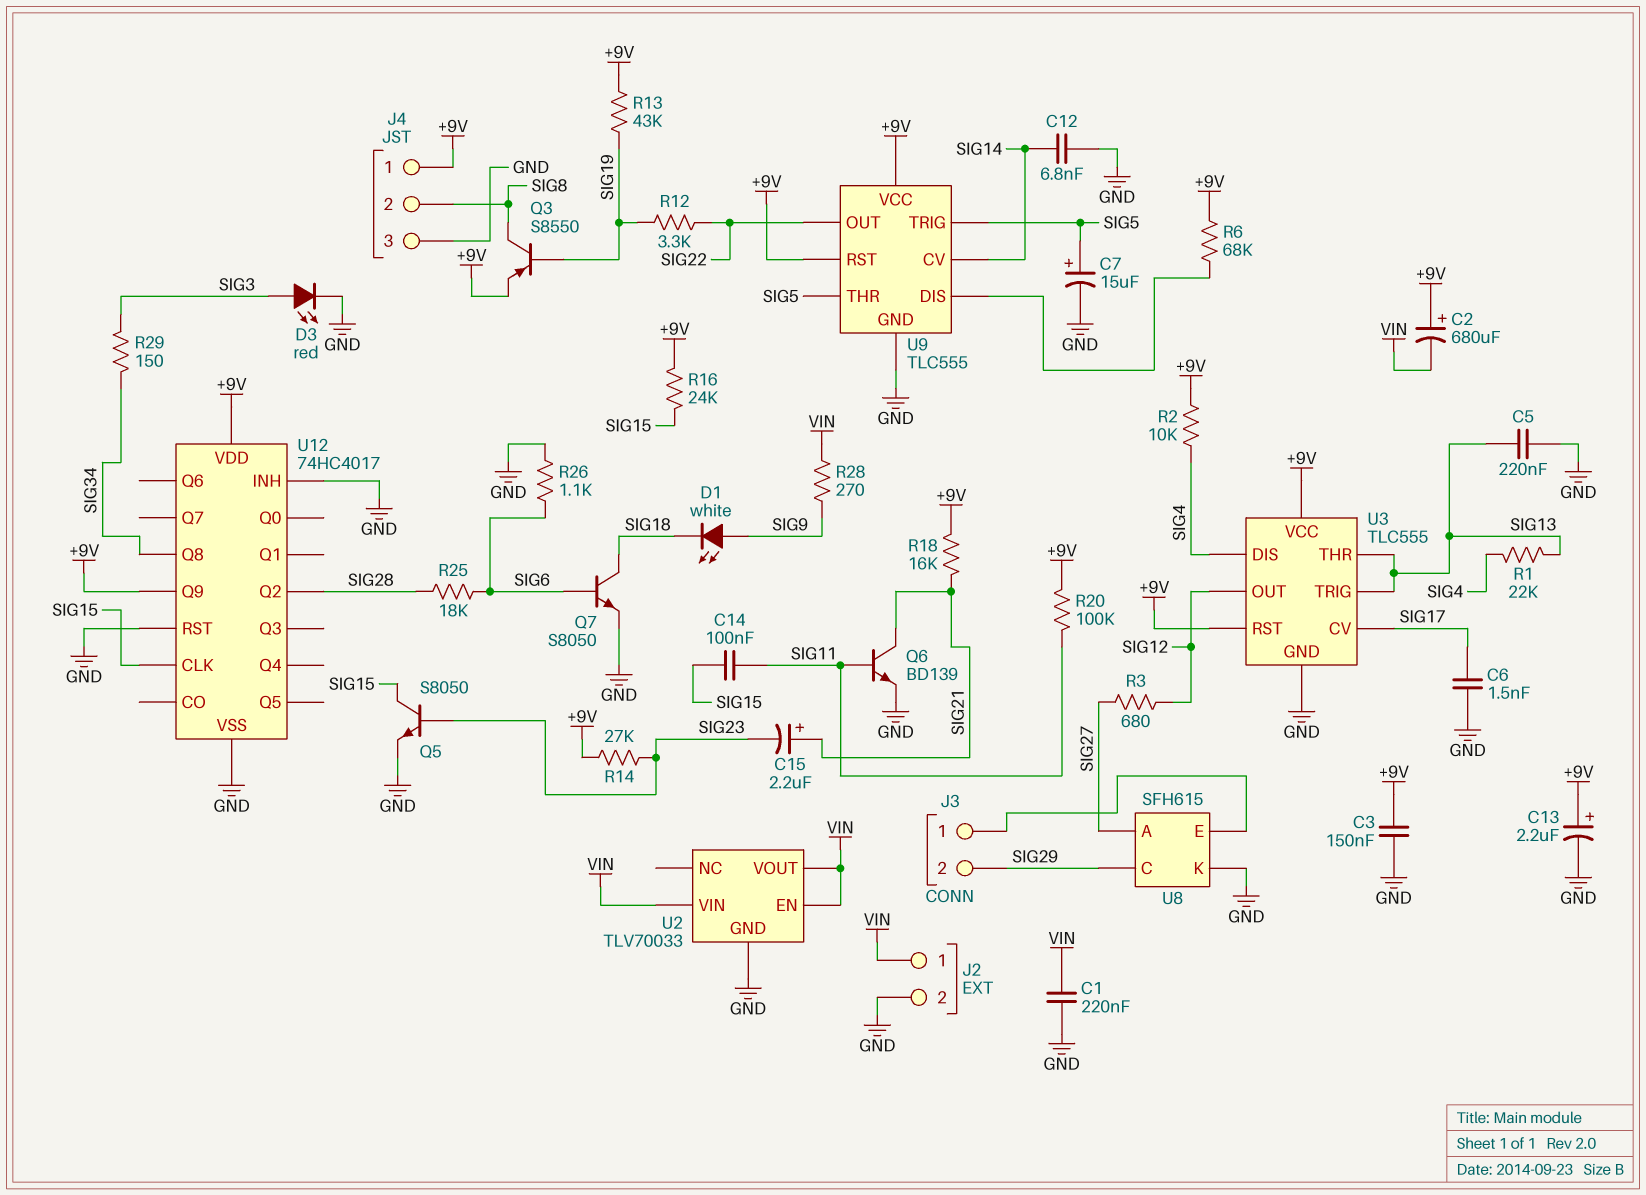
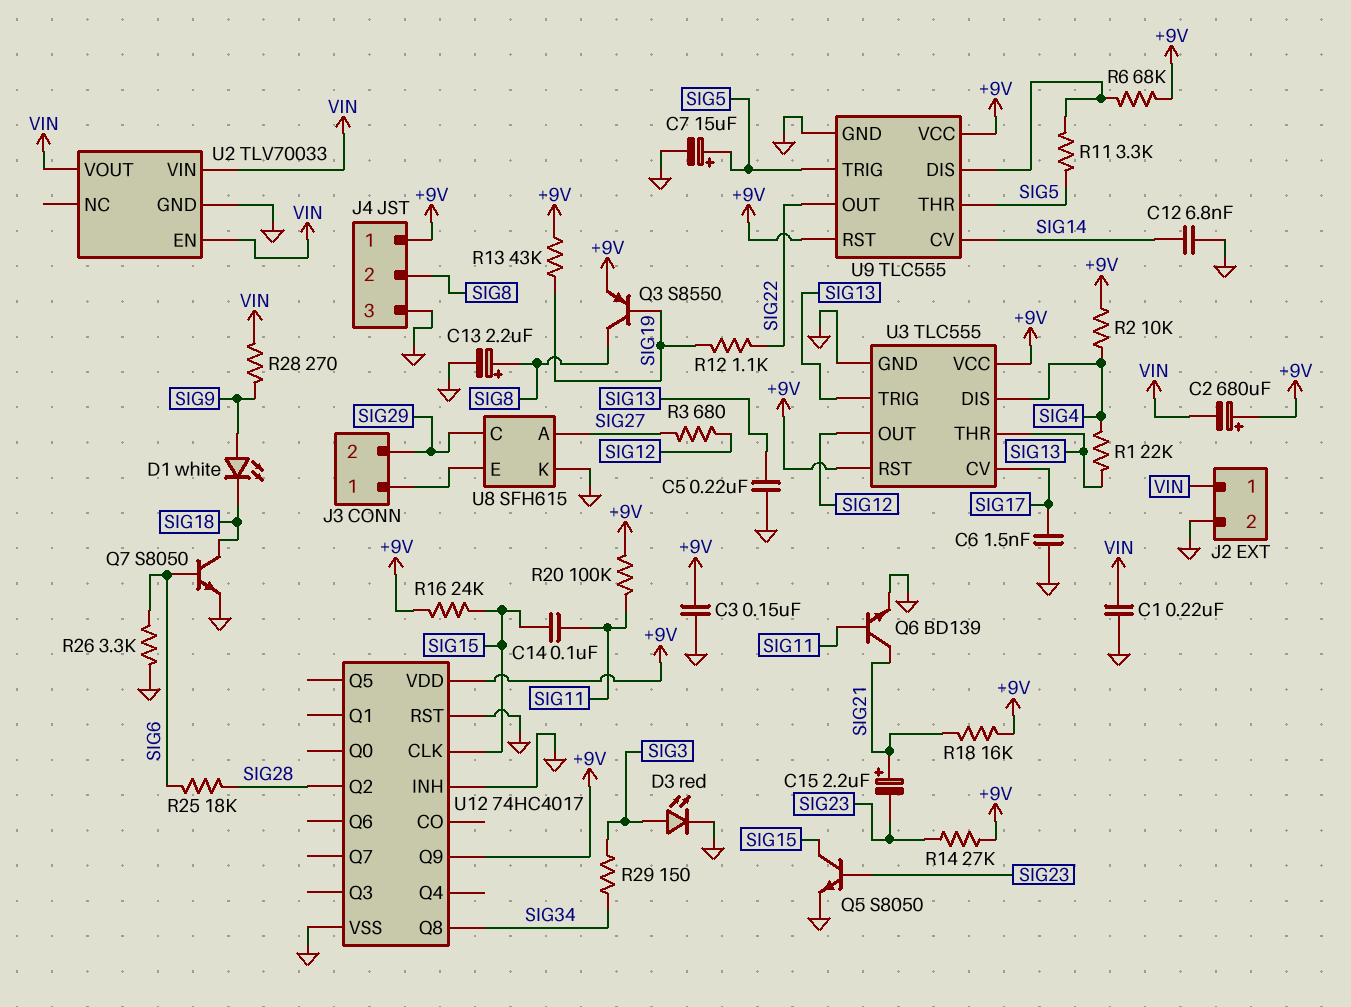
C13: 2.2uF (plus +9V, minus GND) -> 2.2uF (plus SIG8, minus GND)
R11: none -> 3.3k (SIG5, U9/DIS)
R12: 3.3k (SIG19, SIG22) -> 1.1k (SIG19, SIG22)
R26: 1.1k (GND, SIG6) -> 3.3k (GND, SIG6)

